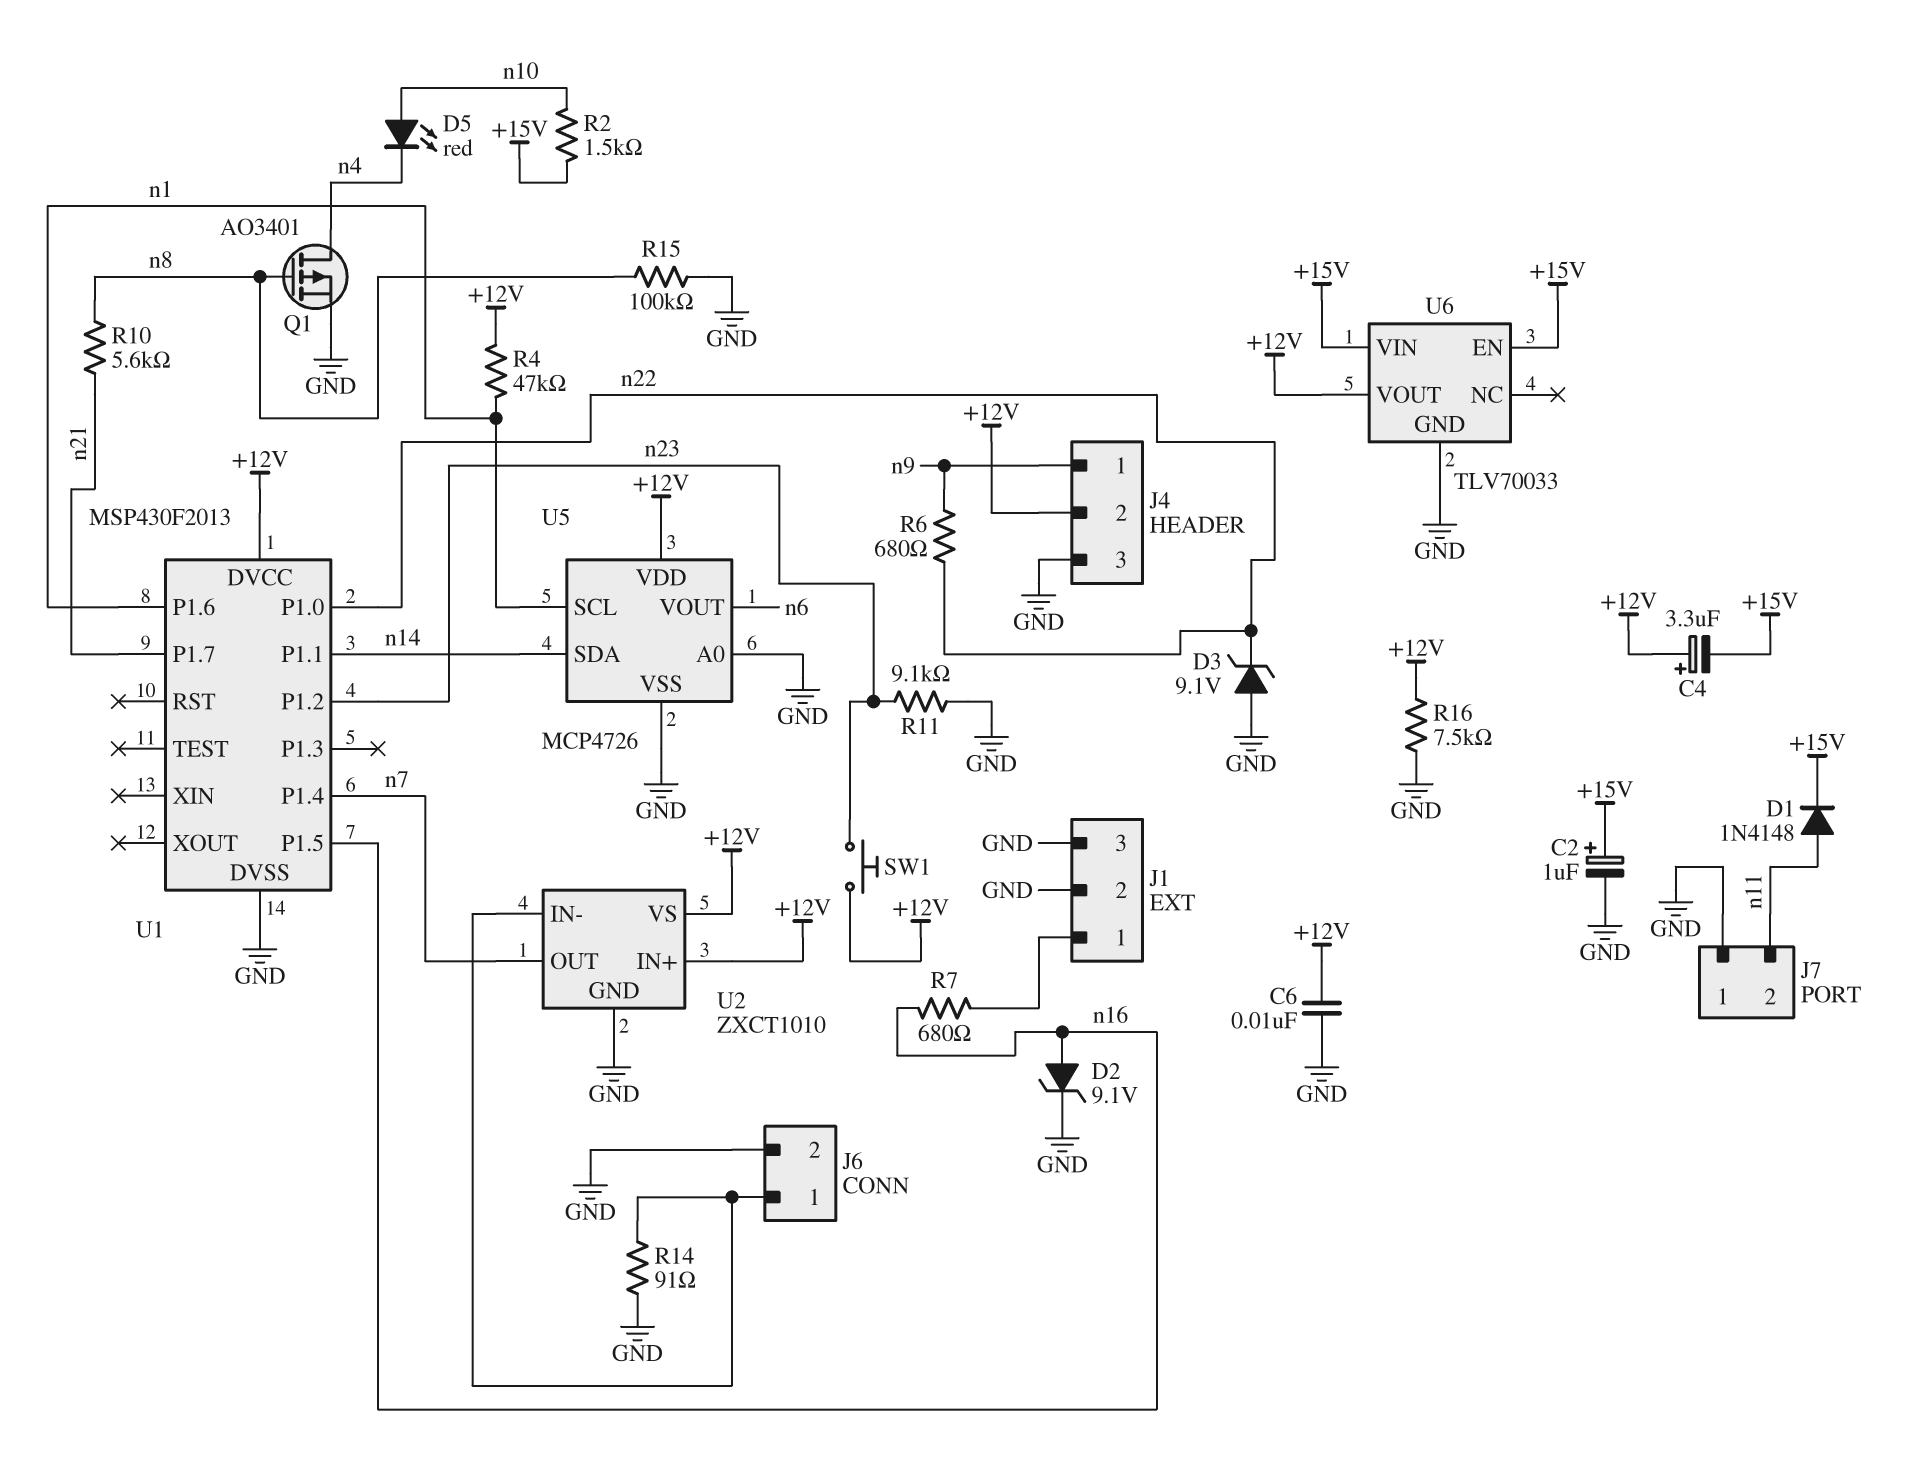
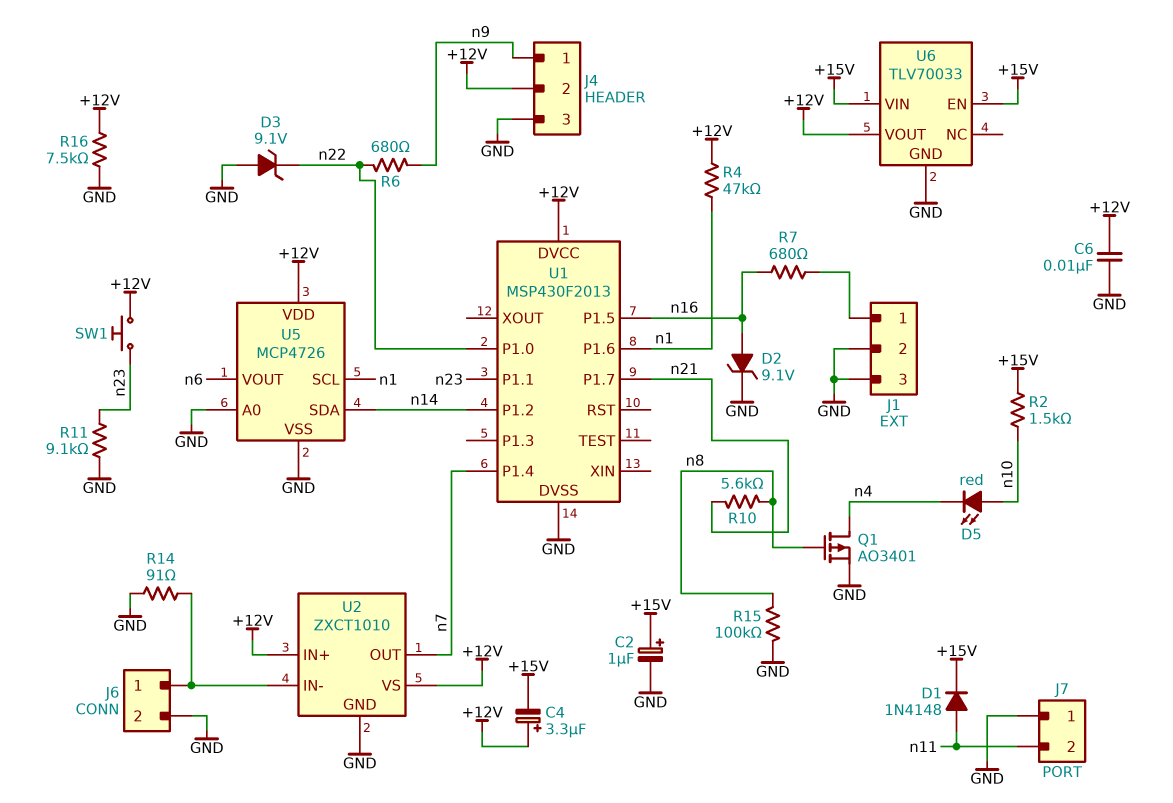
U1 pin P1.1: n14 -> n23
U1 pin P1.2: n23 -> n14

